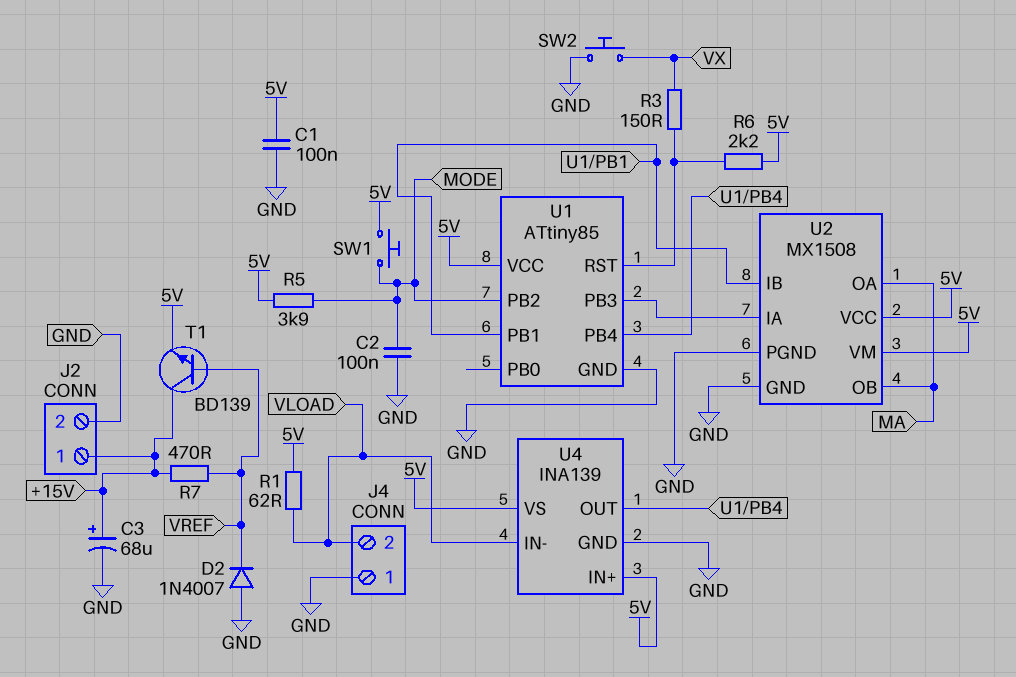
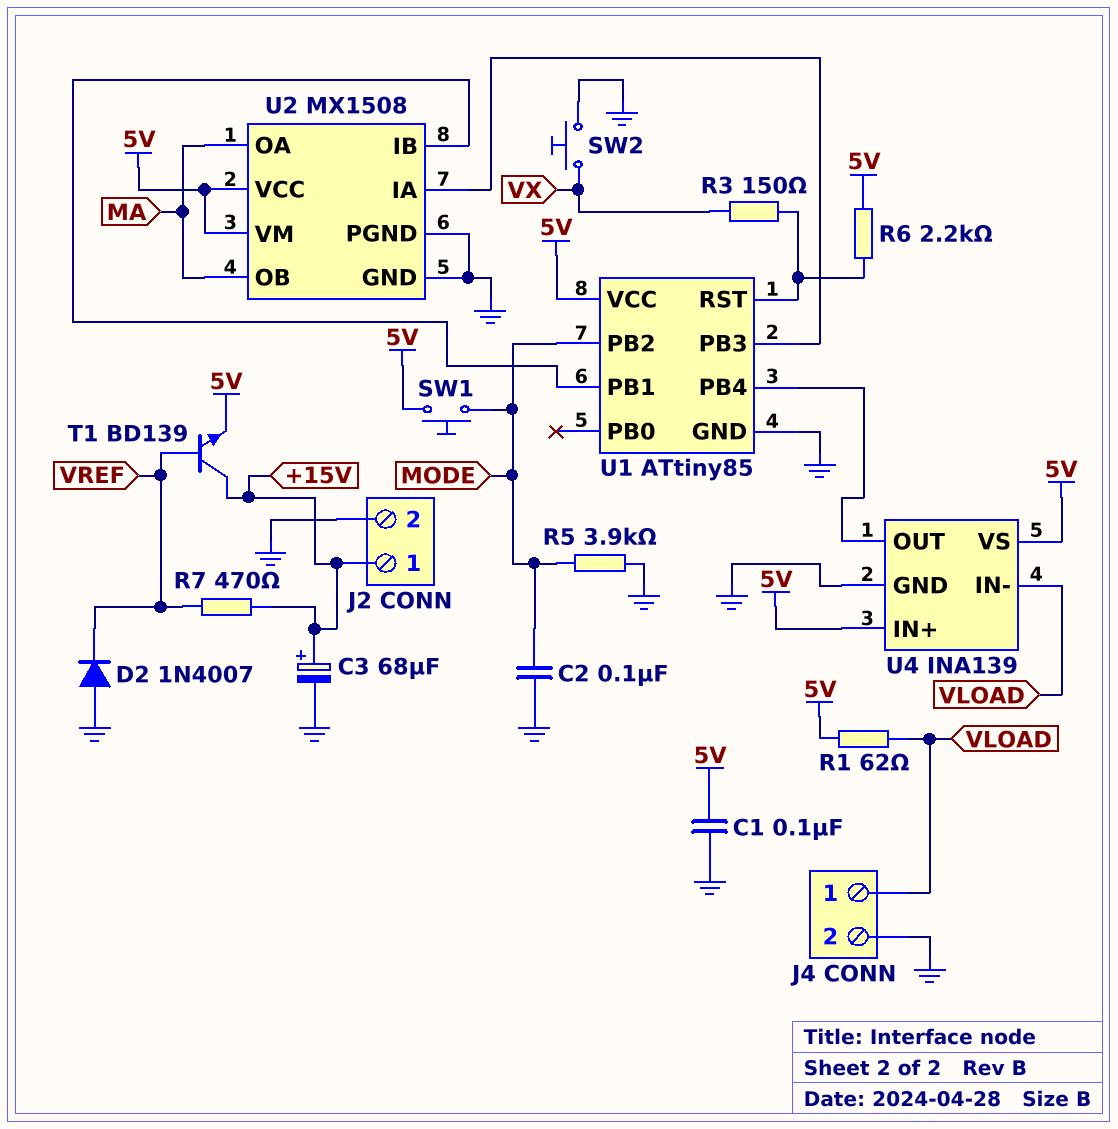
J4 pin 1: GND -> VLOAD
J4 pin 2: VLOAD -> GND
R5: 3.9k (5V, MODE) -> 3.9k (GND, MODE)

